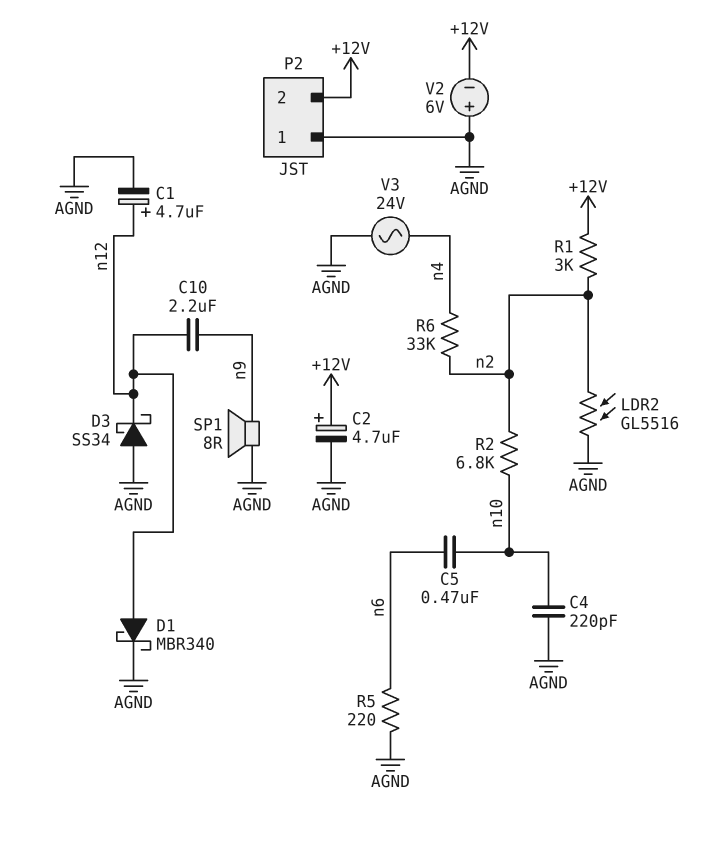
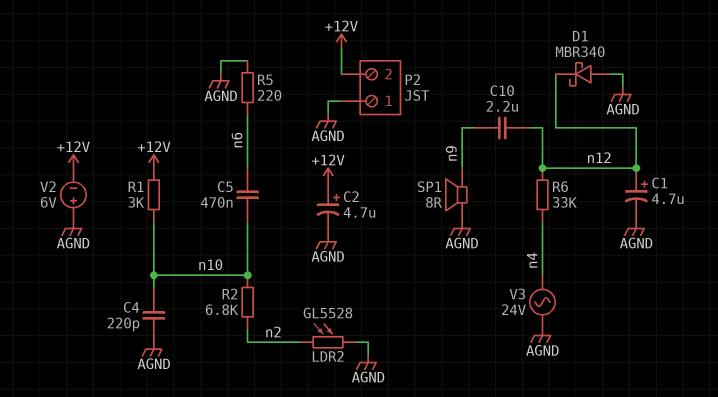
D1: schottky MBR340 (A n12, K AGND) -> schottky MBR340 (A AGND, K n12)
D3: schottky SS34 (A AGND, K n12) -> none
LDR2: GL5516 (AGND, n2) -> GL5528 (AGND, n2)
R1: 3k (+12V, n2) -> 3k (+12V, n10)
R6: 33k (n2, n4) -> 33k (n4, n12)

